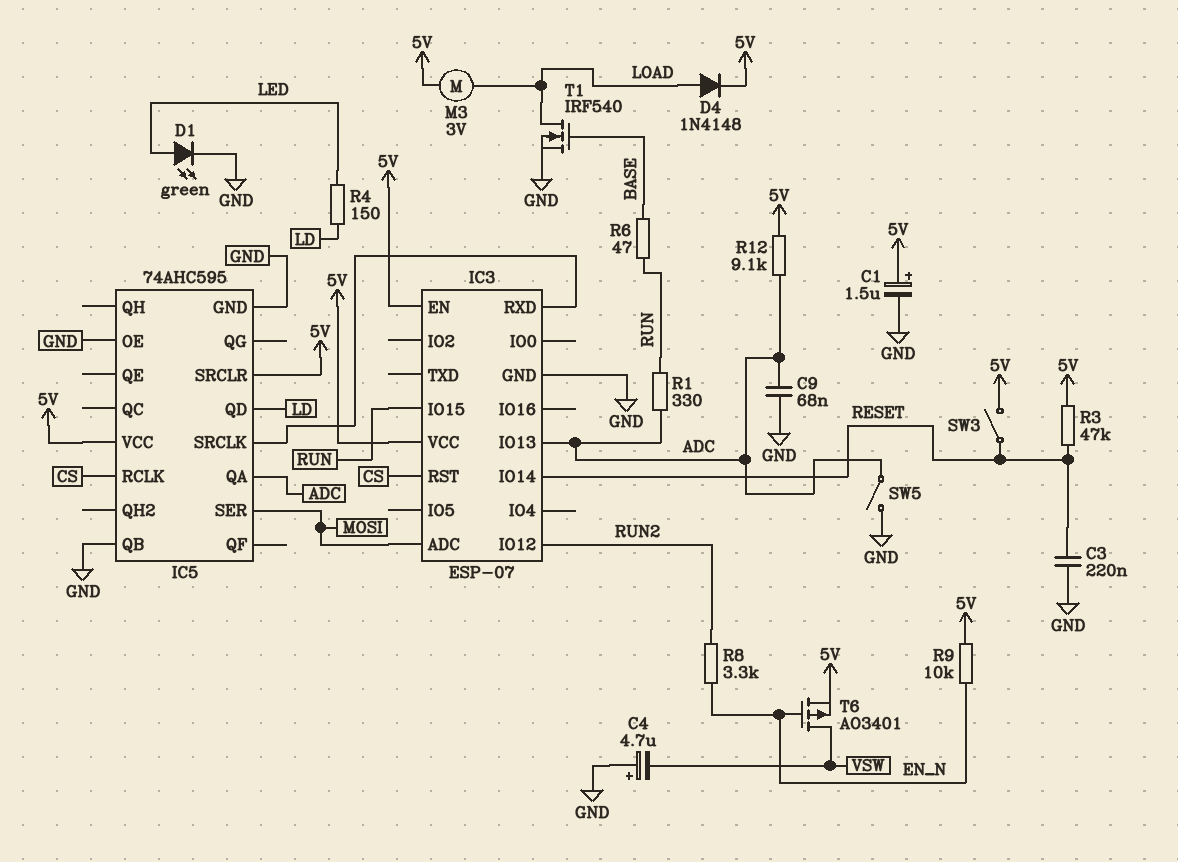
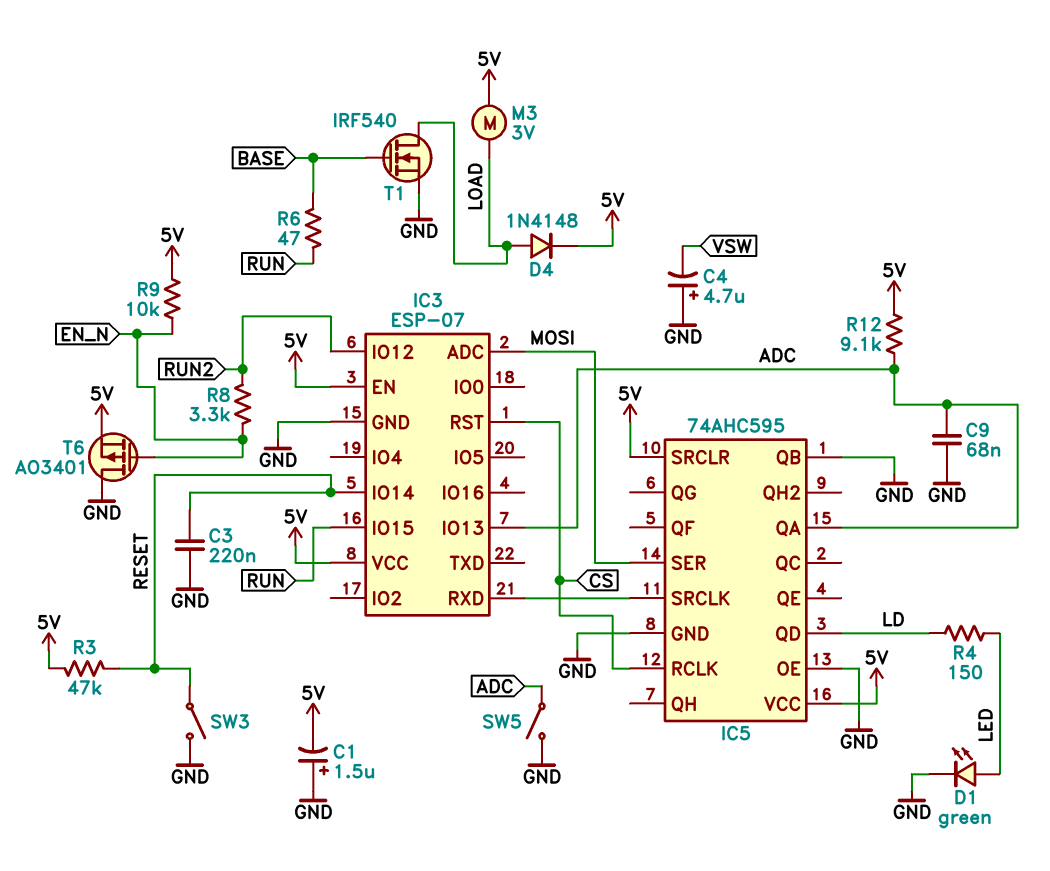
C1: 1.5uF (plus 5V, minus GND) -> 1.5uF (plus GND, minus 5V)
R1: 330 (ADC, RUN) -> none
SW3: switch (5V, RESET) -> switch (GND, RESET)
T6: PMOS AO3401 (G EN_N, D VSW, S 5V) -> PMOS AO3401 (G EN_N, D GND, S 5V)

